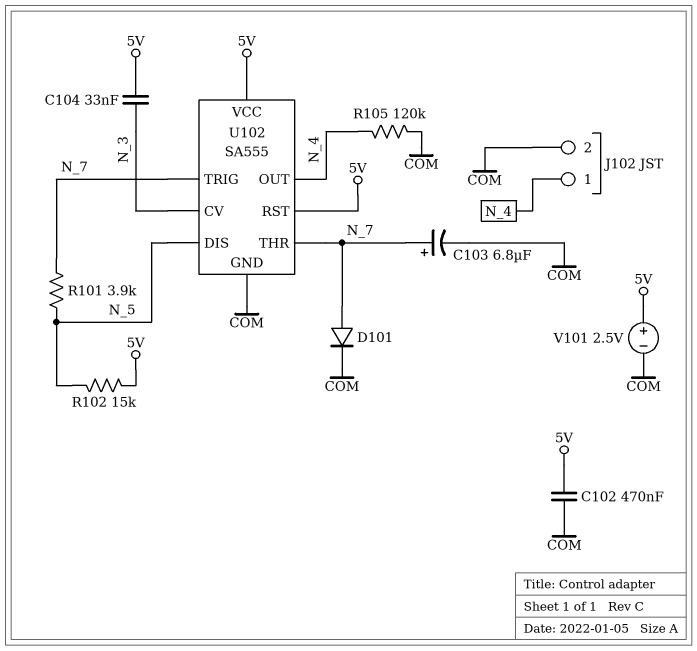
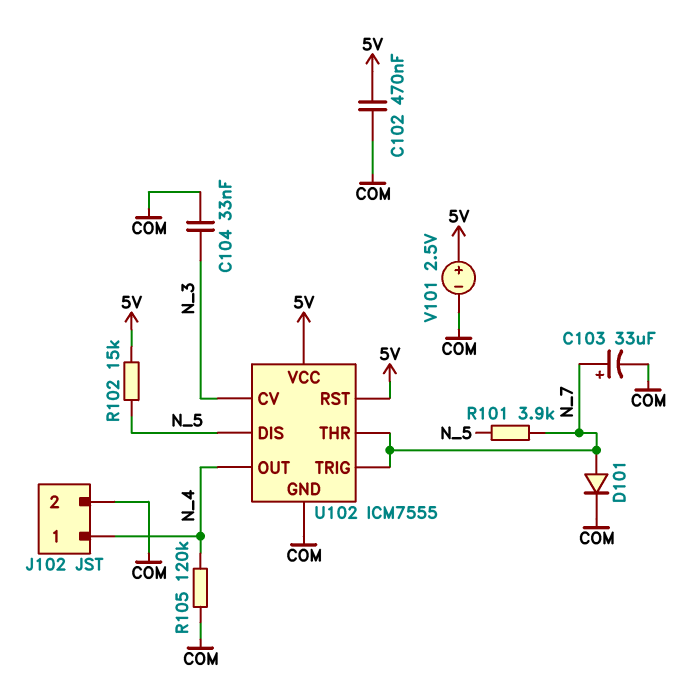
C103: 6.8uF (plus N_7, minus COM) -> 33uF (plus N_7, minus COM)
C104: 33nF (5V, N_3) -> 33nF (COM, N_3)
U102: SA555 -> ICM7555

